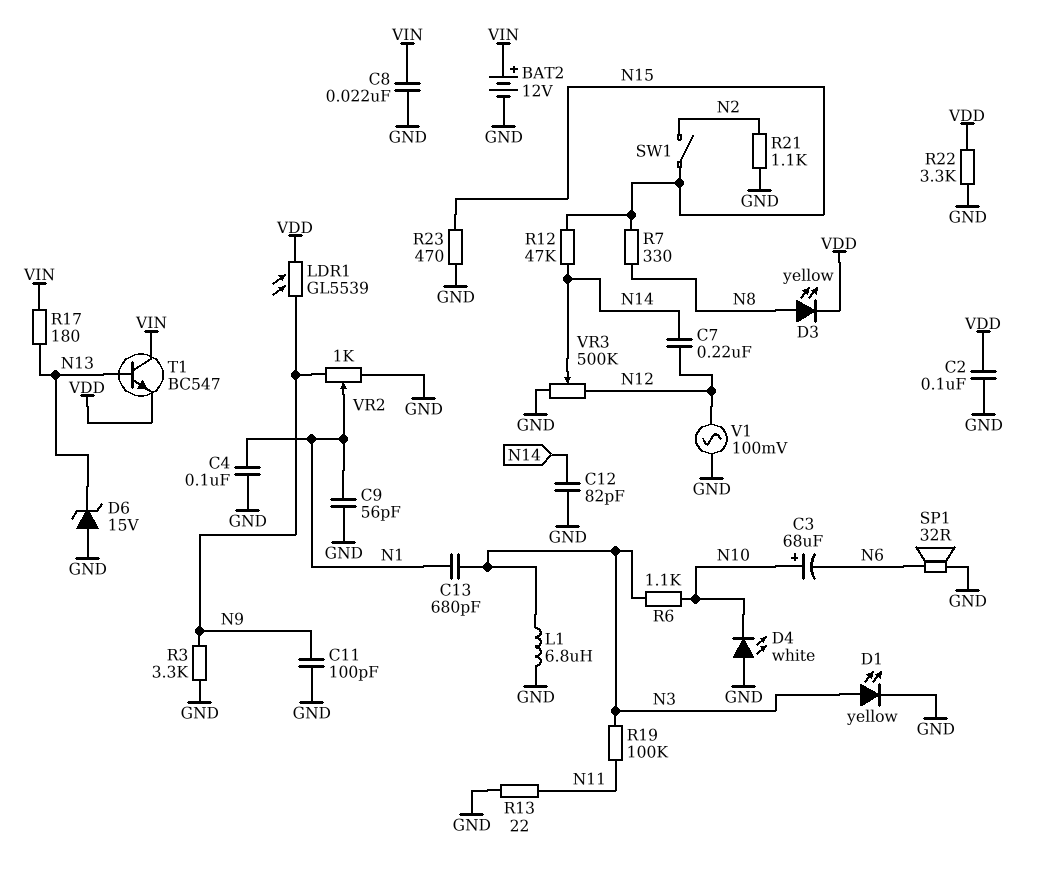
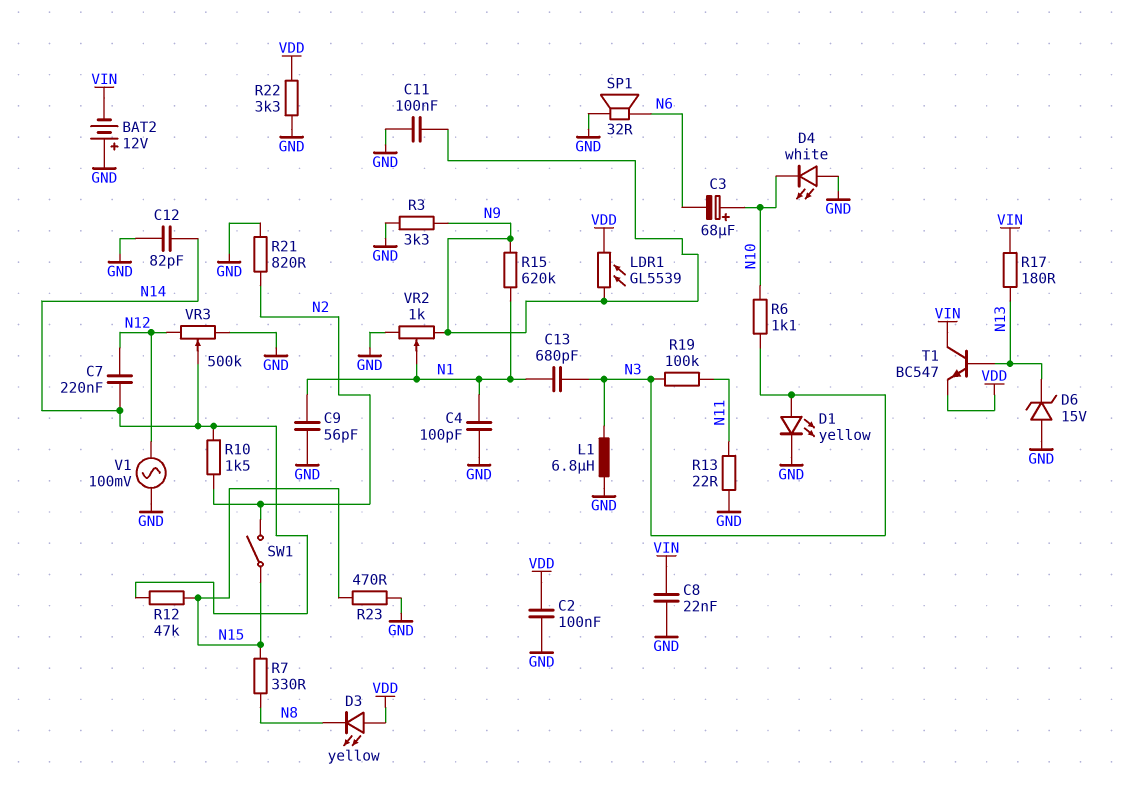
BAT2: 12V (plus VIN, minus GND) -> 12V (plus GND, minus VIN)
C4: 100nF (GND, N1) -> 100pF (GND, N1)
C11: 100pF (GND, N9) -> 100nF (GND, N9)
D3: LED yellow (A N8, K VDD) -> LED yellow (A VDD, K N8)
R10: none -> 1.5k (N2, N14)
R15: none -> 620k (N1, N9)
R21: 1.1k (GND, N2) -> 820 (GND, N2)

